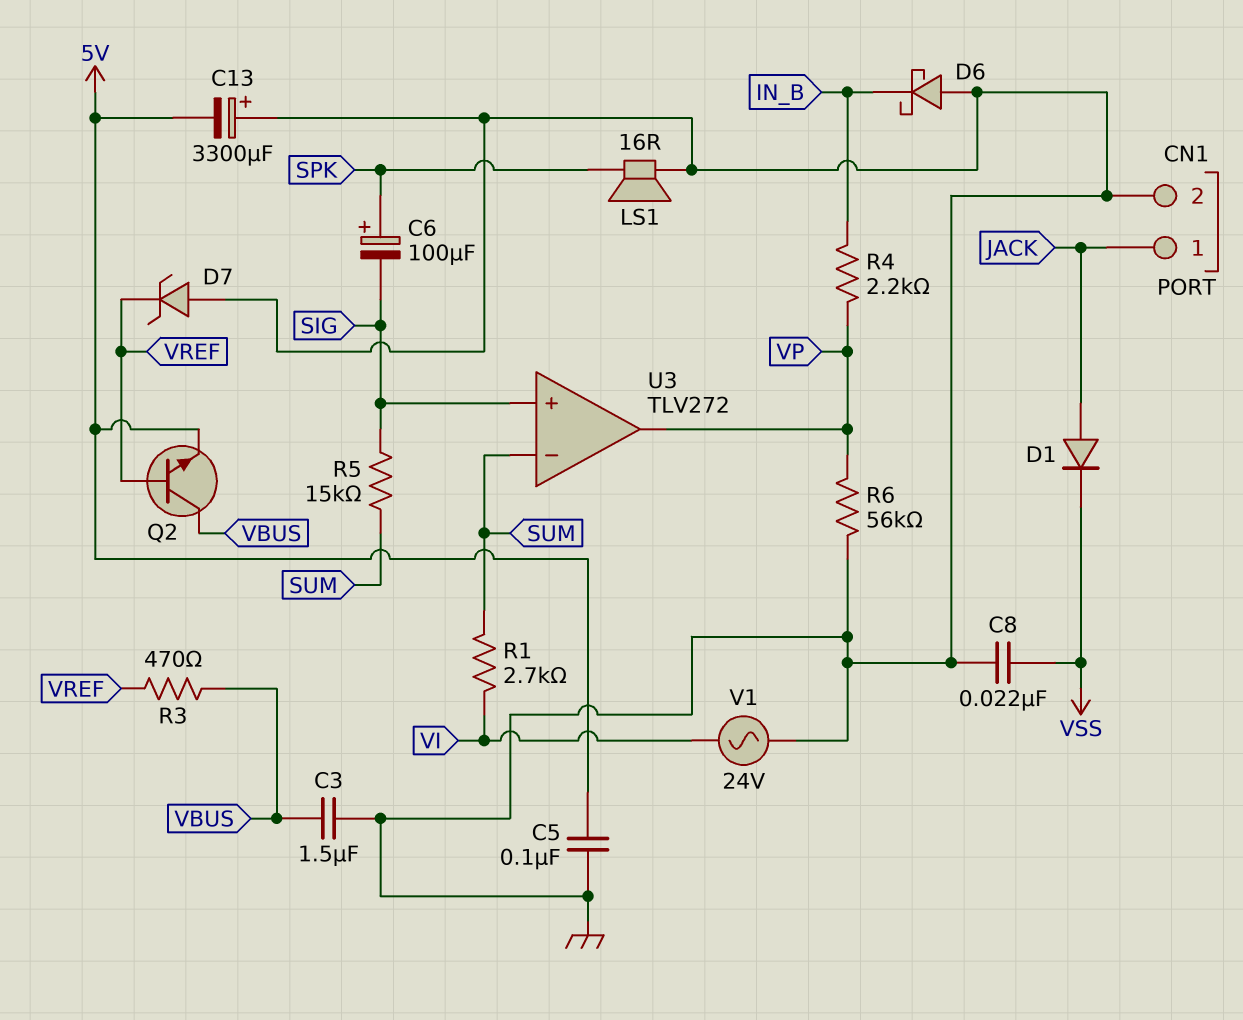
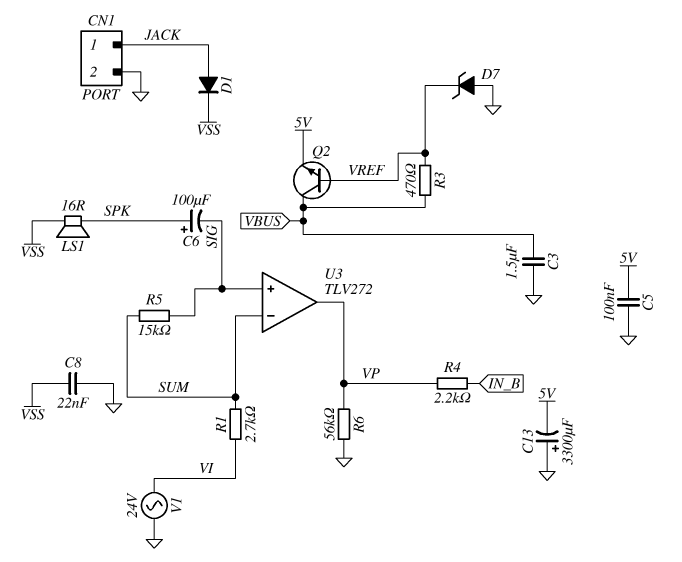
D6: schottky (A GND, K IN_B) -> none
LS1: speaker 16R (GND, SPK) -> speaker 16R (SPK, VSS)

